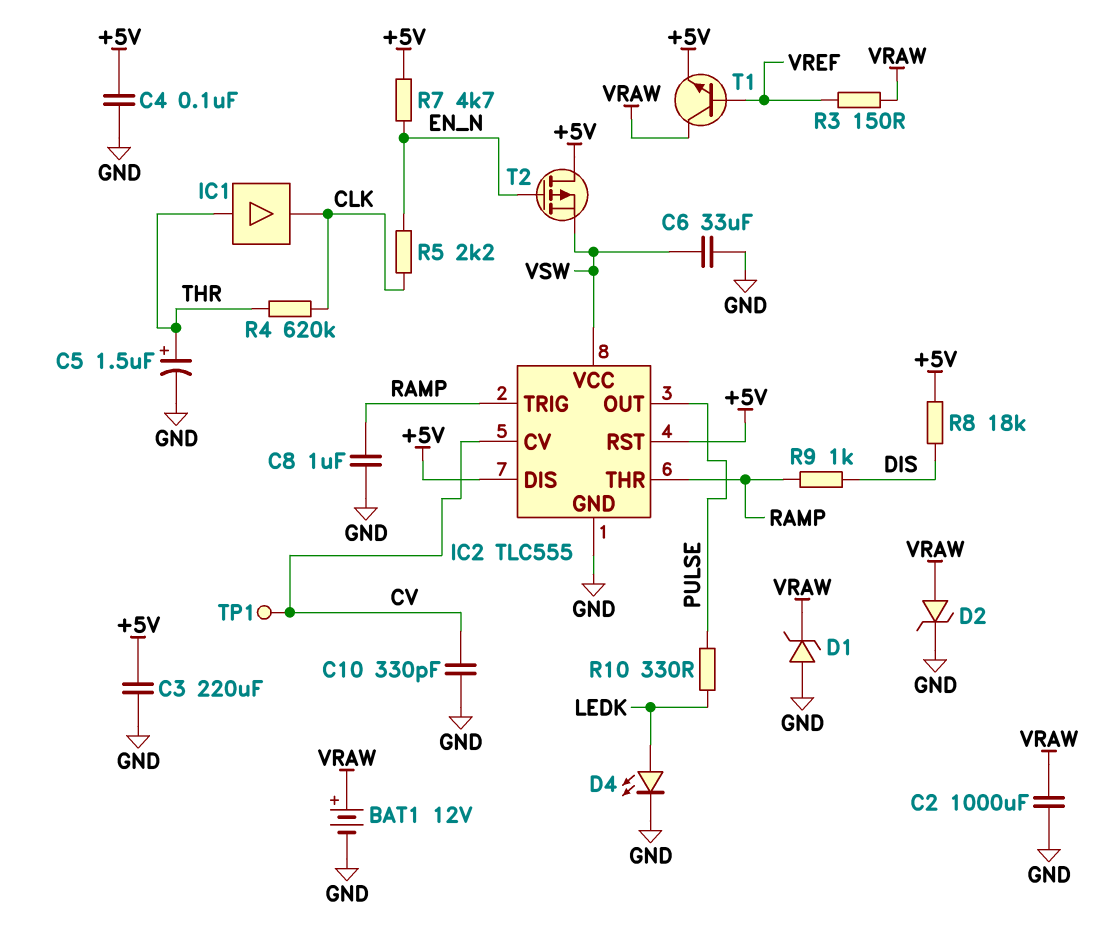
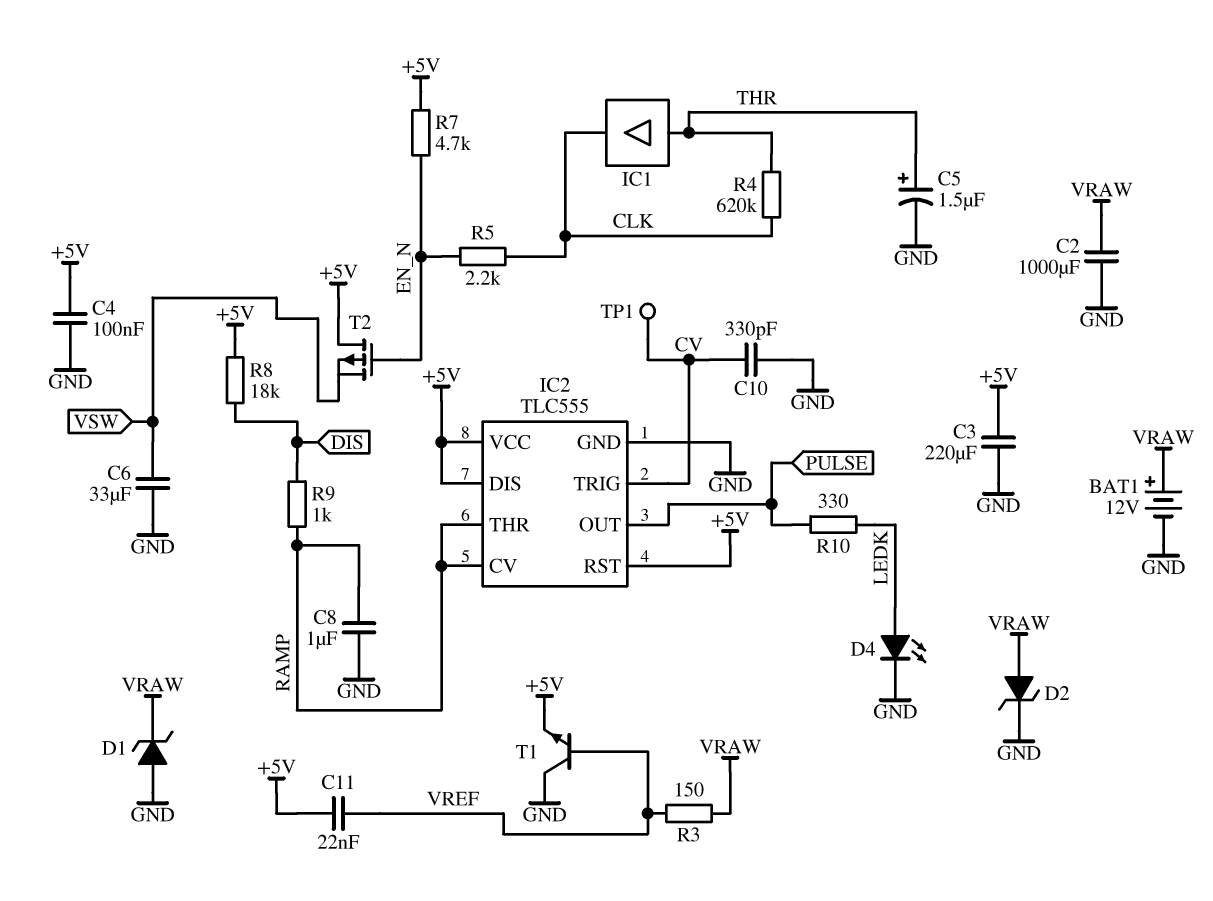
C11: none -> 22nF (+5V, VREF)
IC2 pin CV: CV -> RAMP
IC2 pin TRIG: RAMP -> CV
IC2 pin VCC: VSW -> +5V
T1: NPN (B VREF, C VRAW, E +5V) -> NPN (B VREF, C GND, E +5V)

